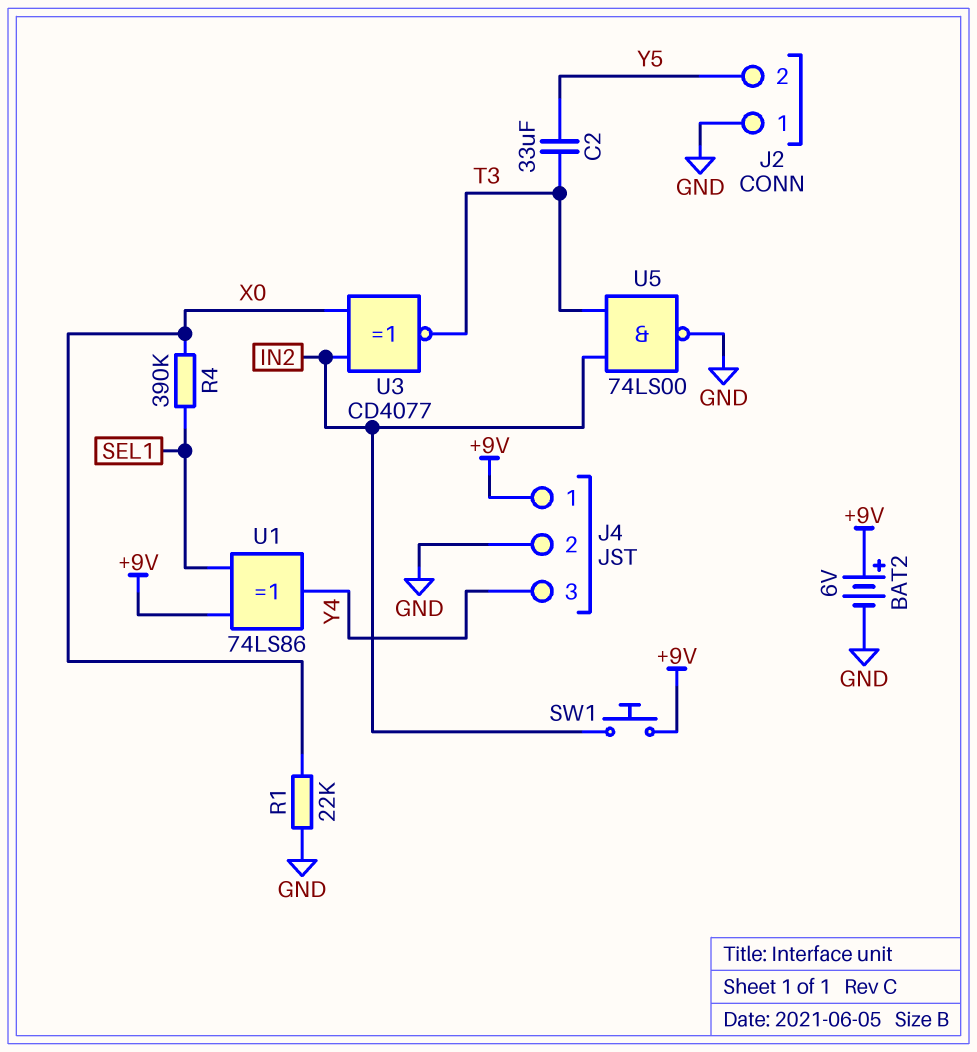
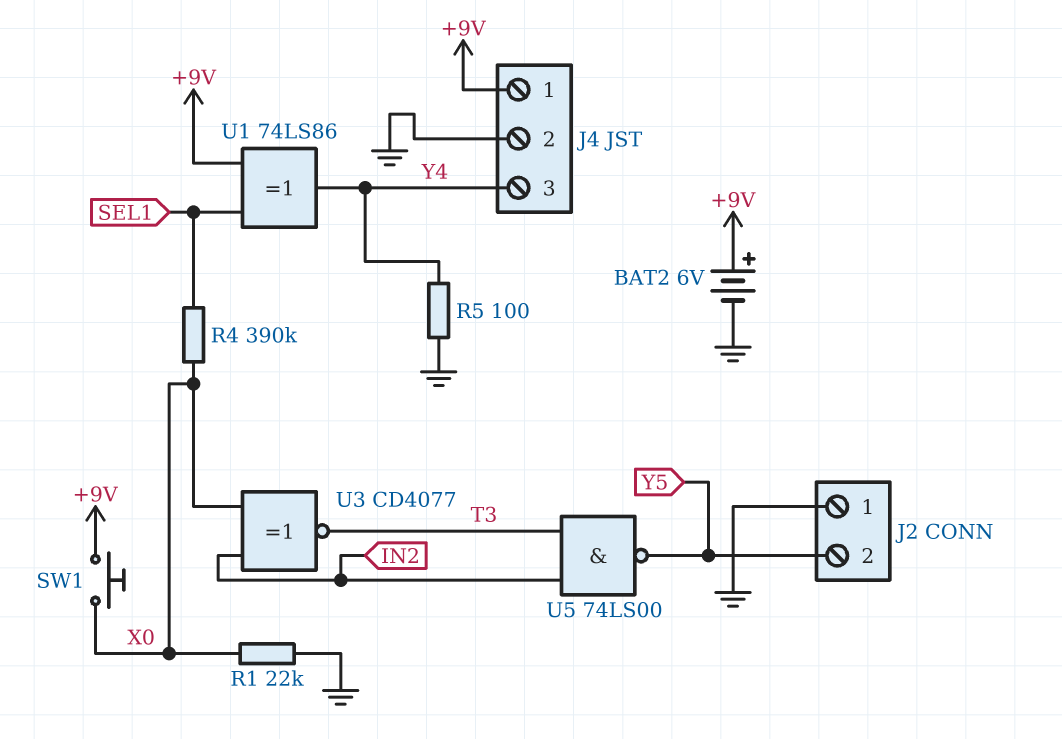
C2: 33uF (T3, Y5) -> none
R5: none -> 100 (GND, Y4)
SW1: button (+9V, IN2) -> button (+9V, X0)
U5: NAND 74LS00 (in IN2, in T3, out GND) -> NAND 74LS00 (in IN2, in T3, out Y5)

